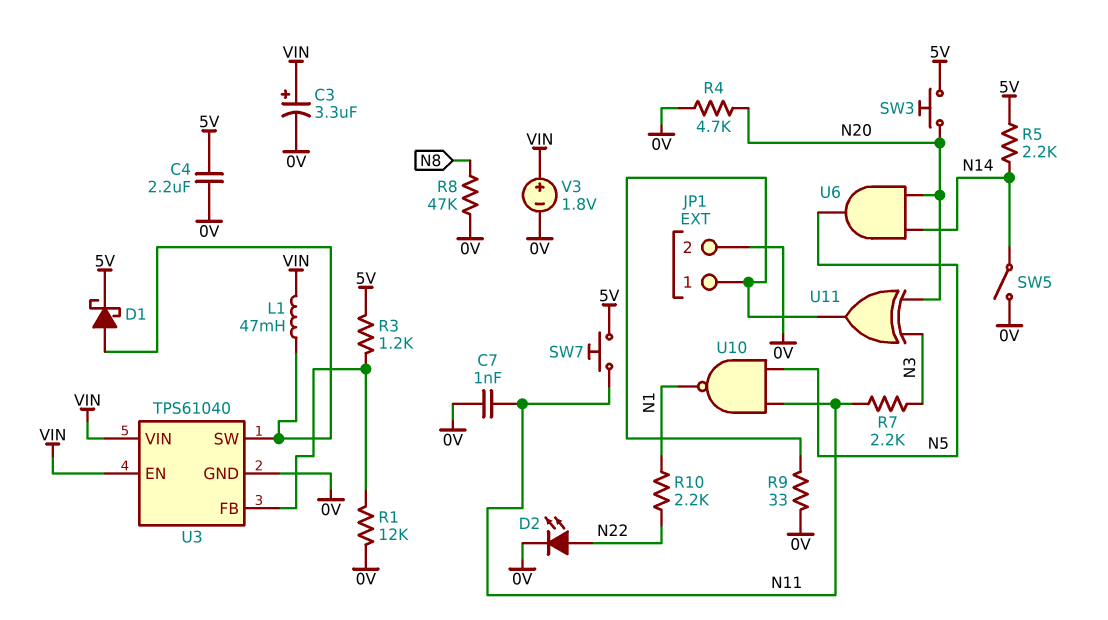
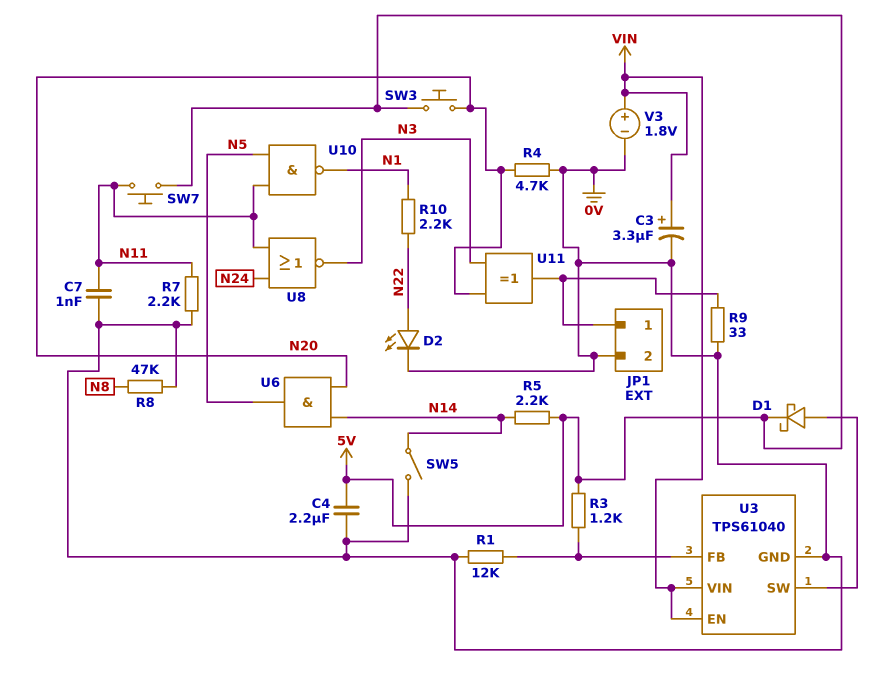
L1: 47mH (U3/SW, VIN) -> none
R7: 2.2k (N3, N11) -> 2.2k (0V, N11)
U8: none -> NOR (in N11, in N24, out N3)

